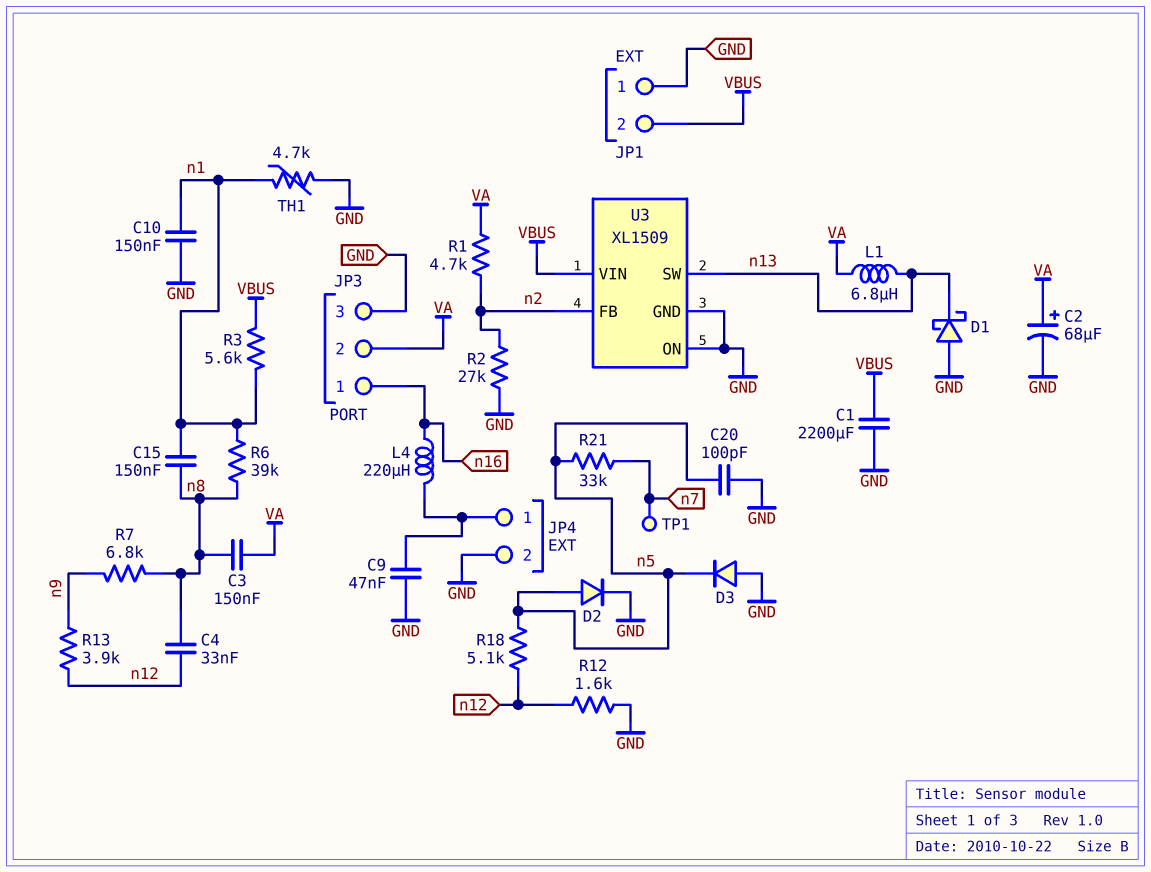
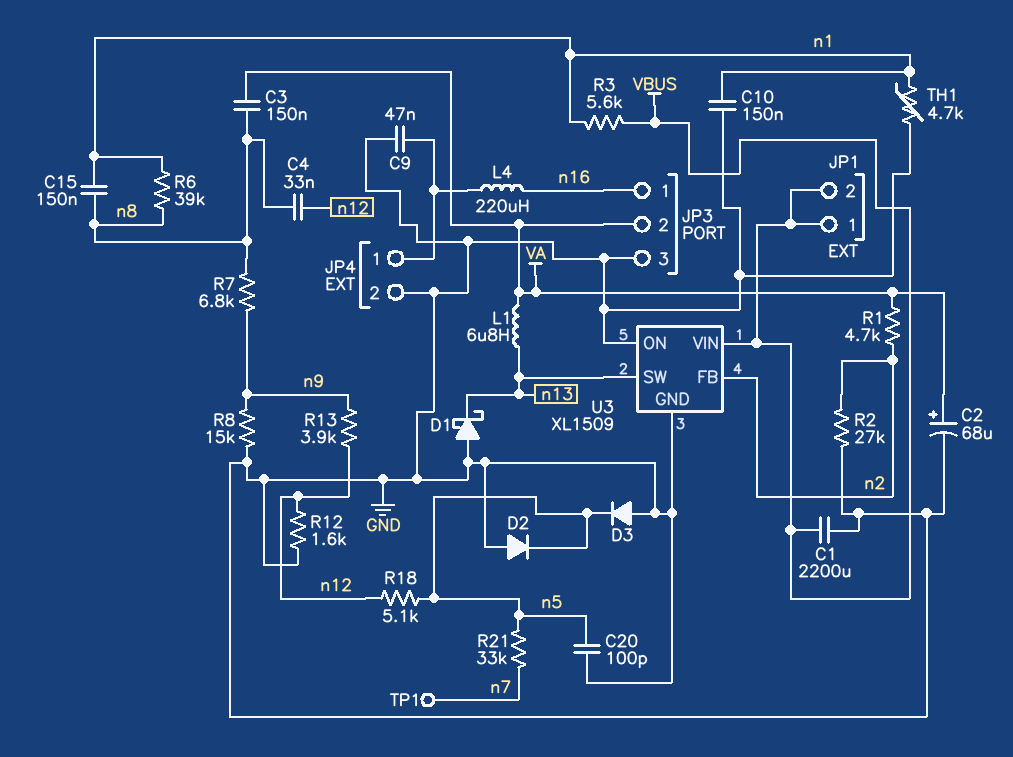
D2: diode (A n5, K GND) -> diode (A GND, K n5)
JP1 pin 1: GND -> VBUS
R8: none -> 15k (GND, n9)

